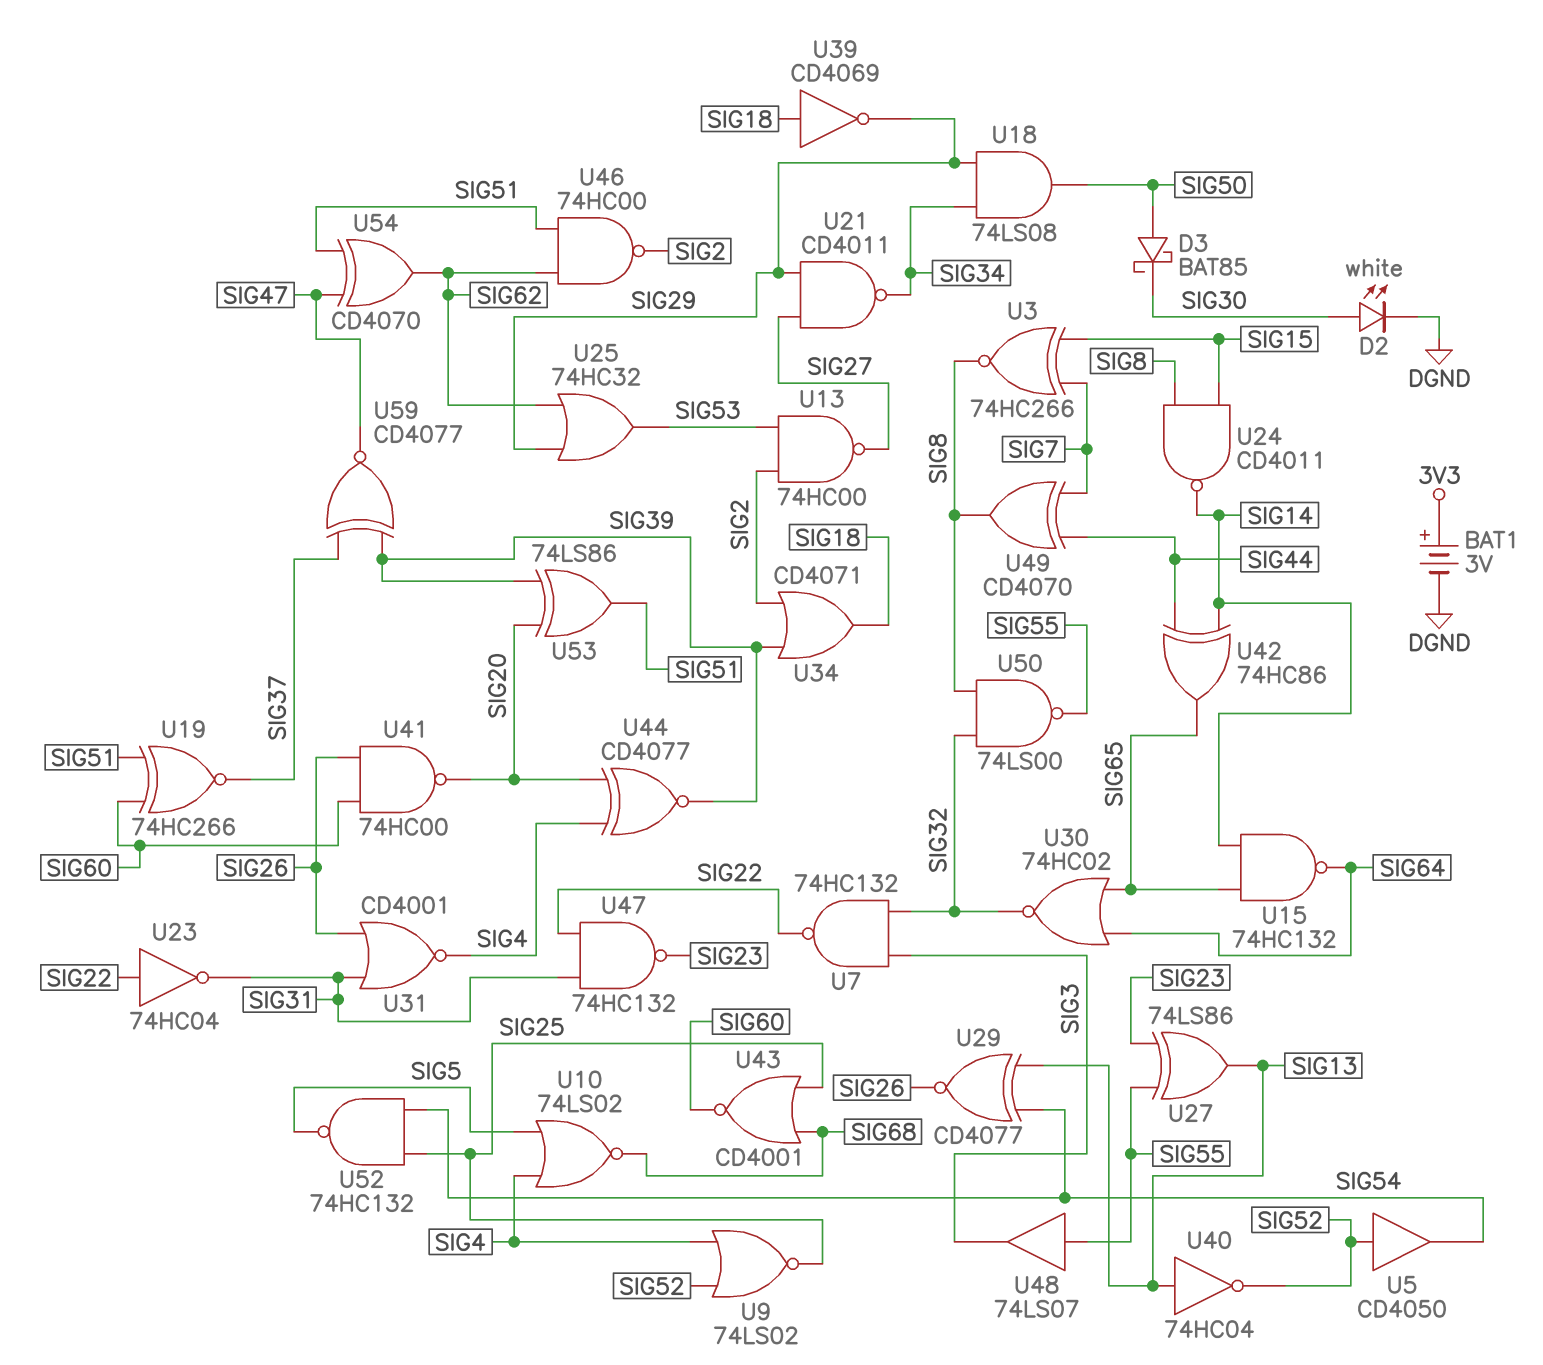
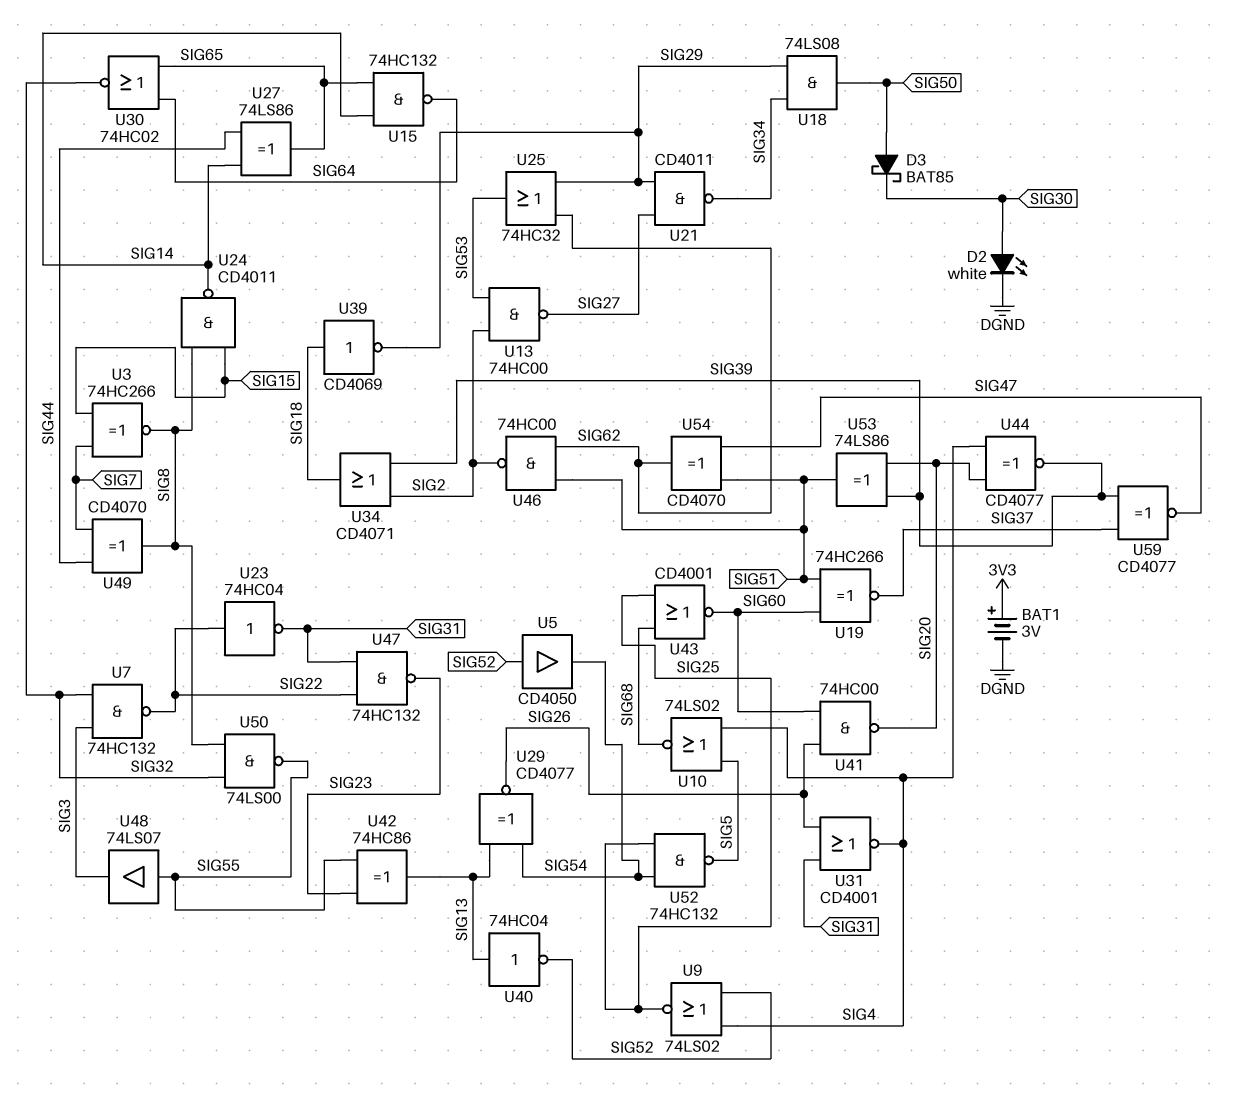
U27: XOR 74LS86 (in SIG23, in SIG55, out SIG13) -> XOR 74LS86 (in SIG14, in SIG44, out SIG65)
U42: XOR 74HC86 (in SIG14, in SIG44, out SIG65) -> XOR 74HC86 (in SIG23, in SIG55, out SIG13)

